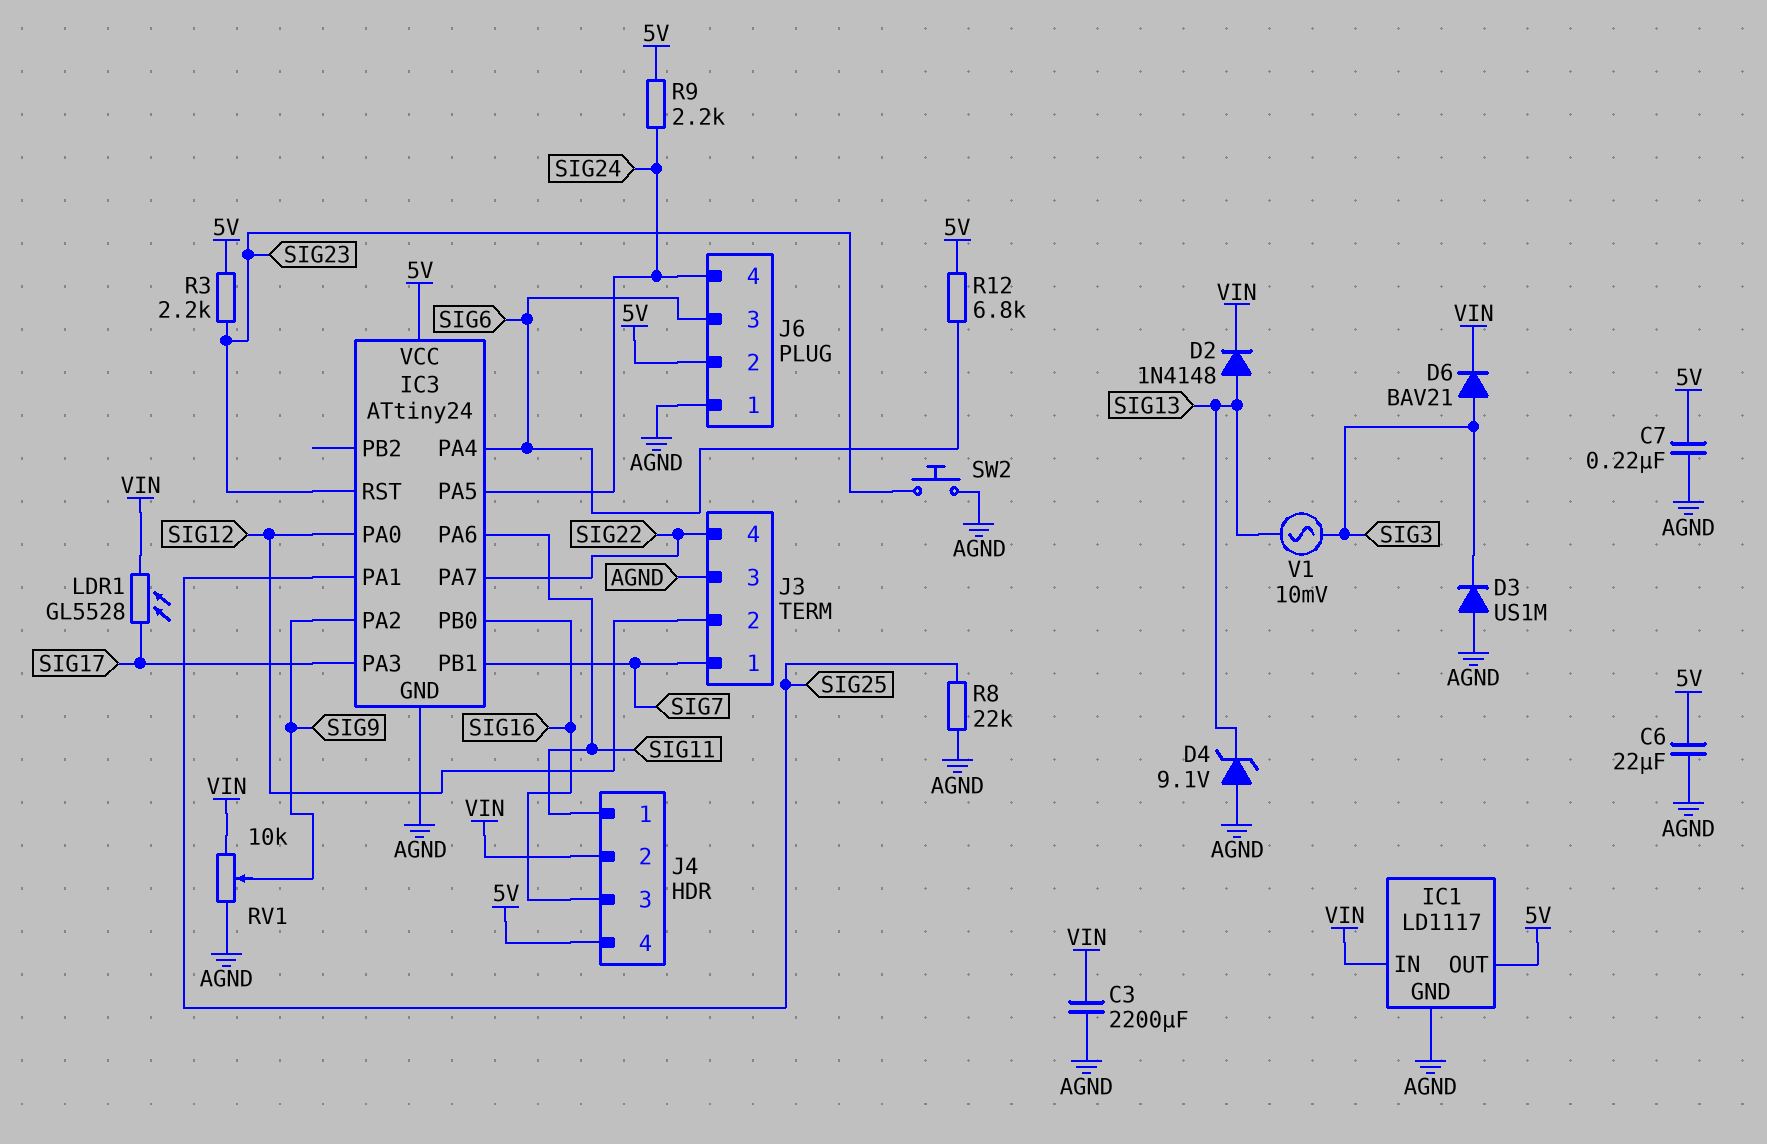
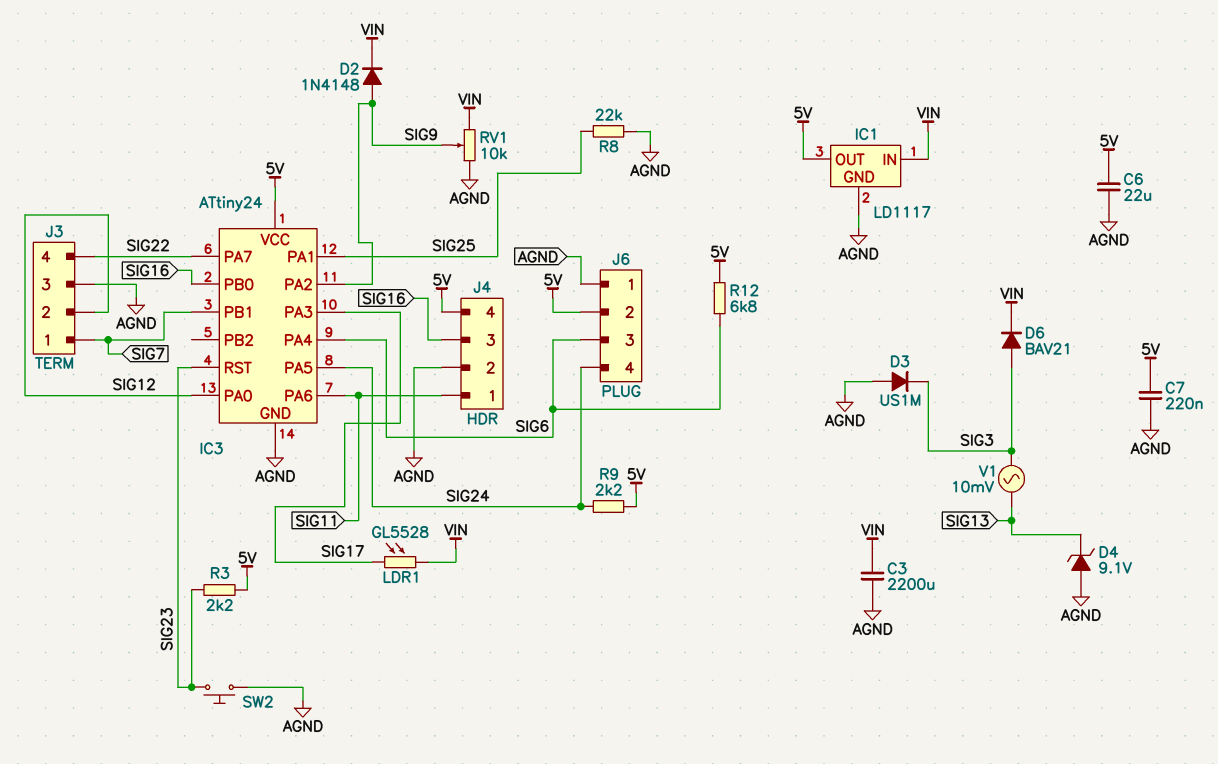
D2: diode 1N4148 (A SIG13, K VIN) -> diode 1N4148 (A SIG9, K VIN)
J4 pin 2: VIN -> AGND

